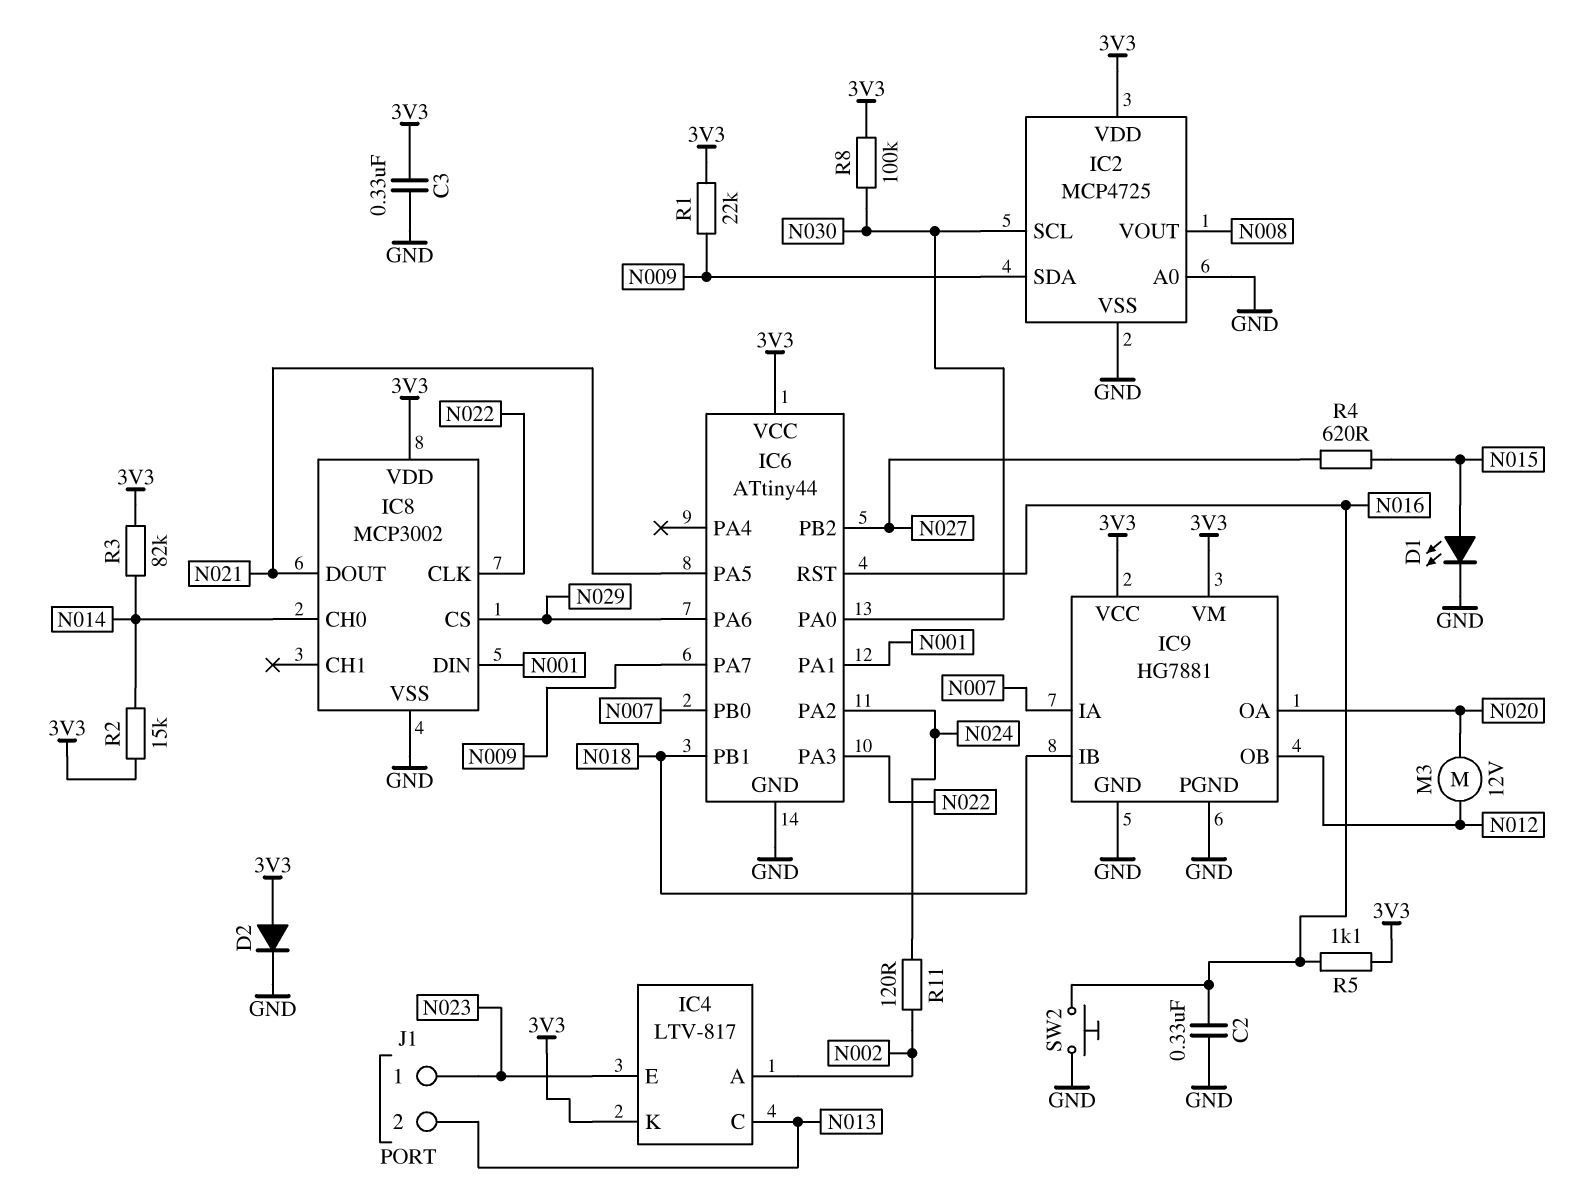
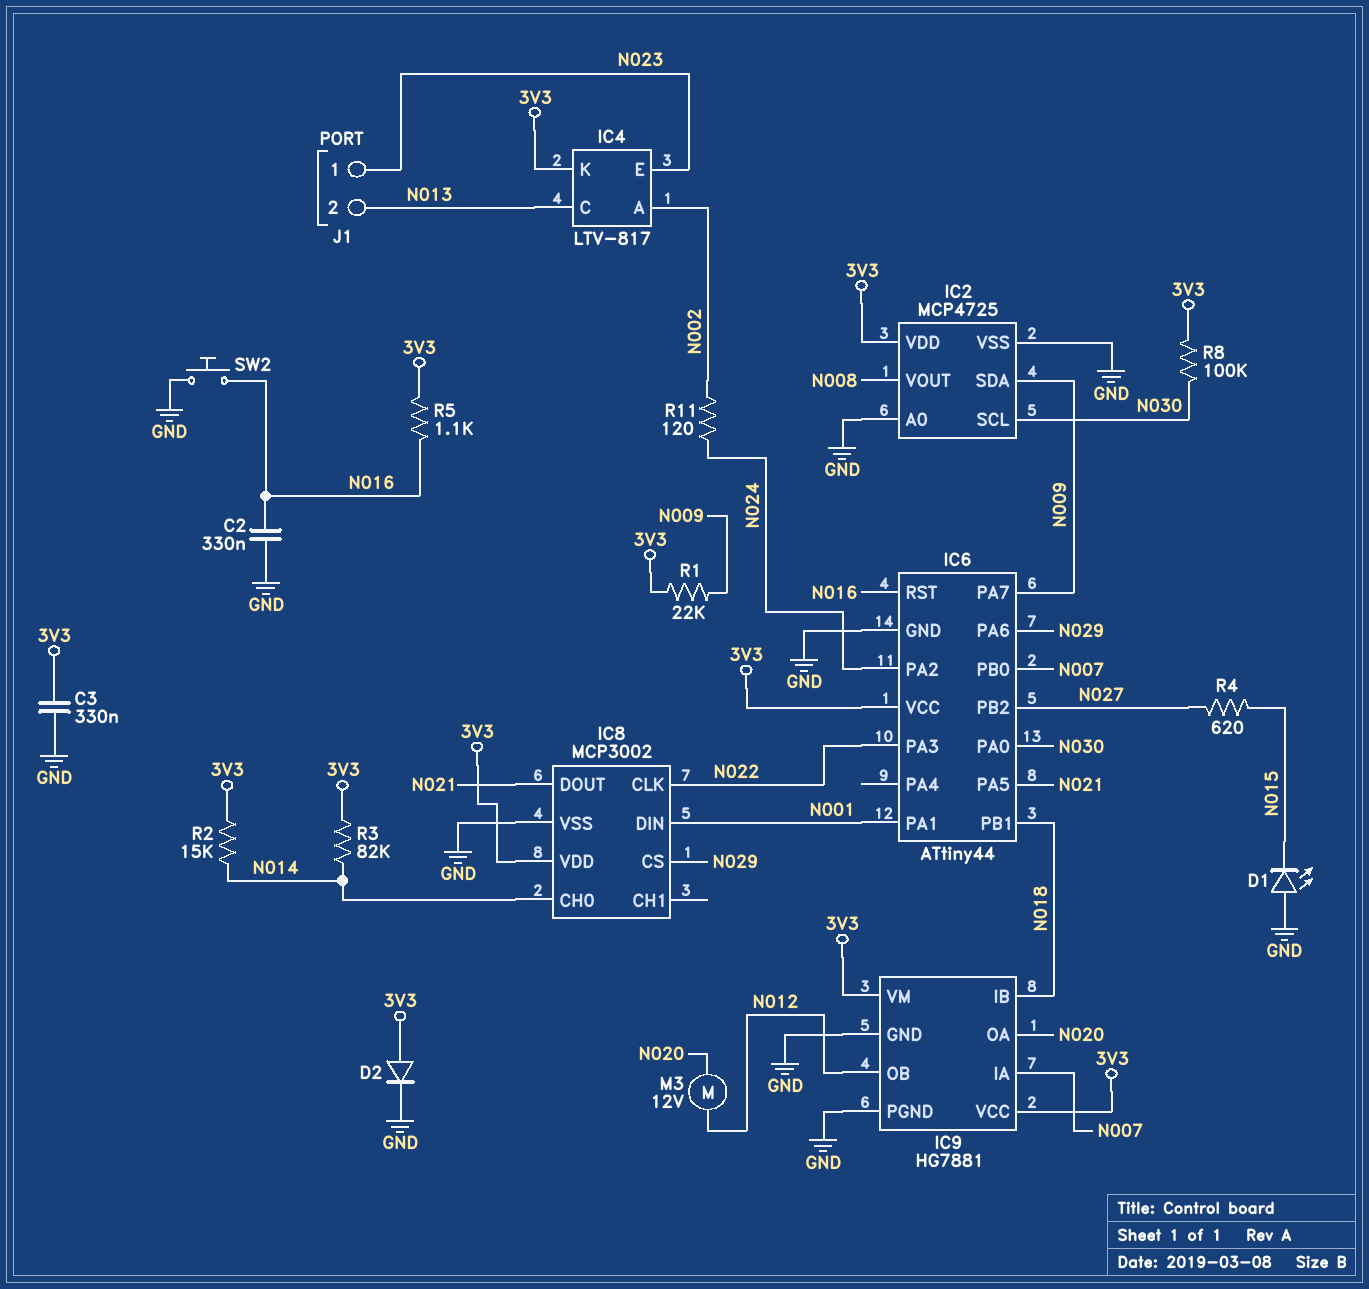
D1: LED (A N015, K GND) -> LED (A GND, K N015)

